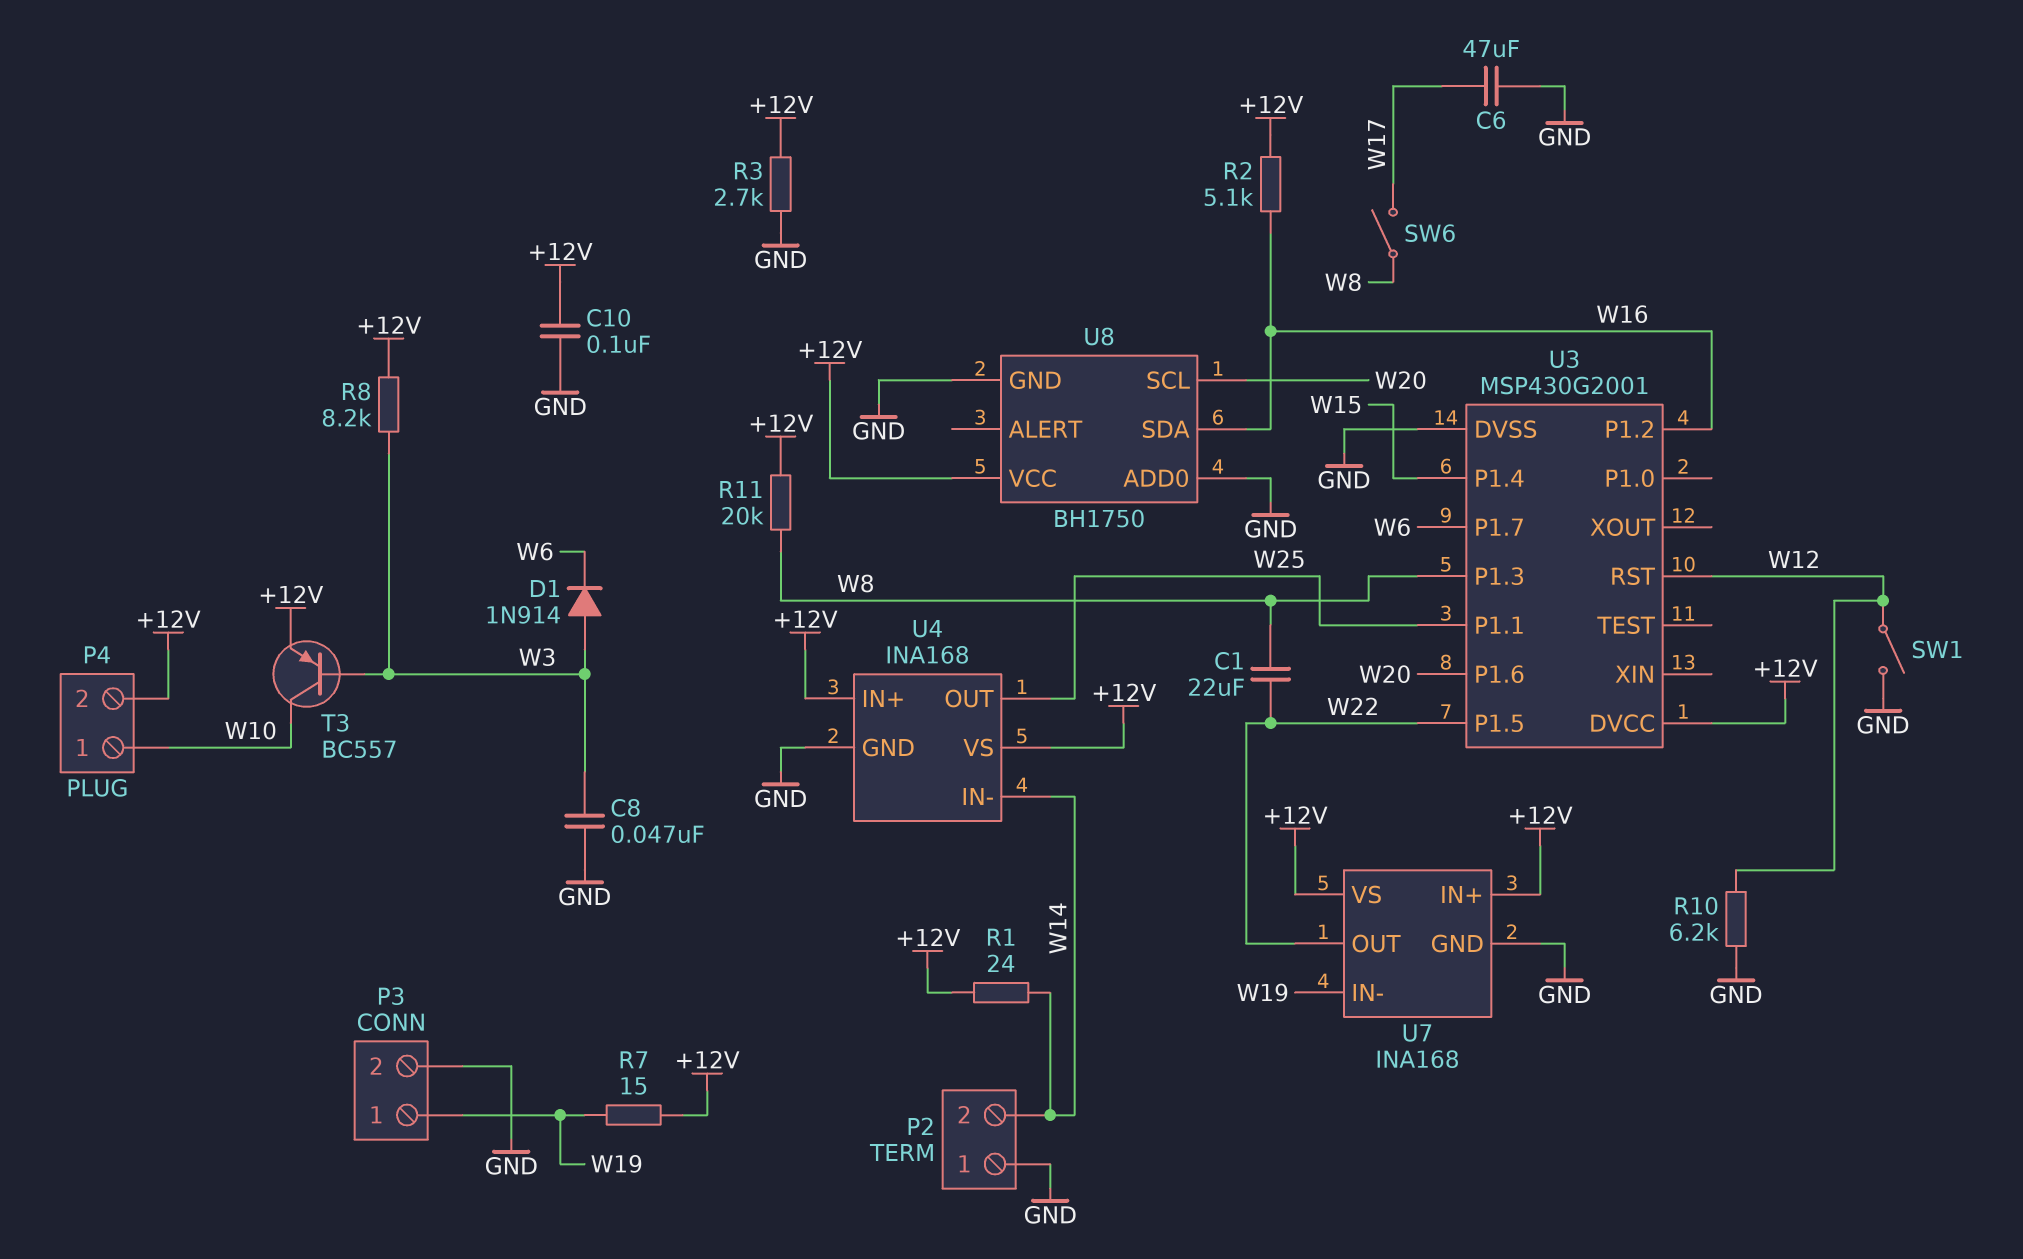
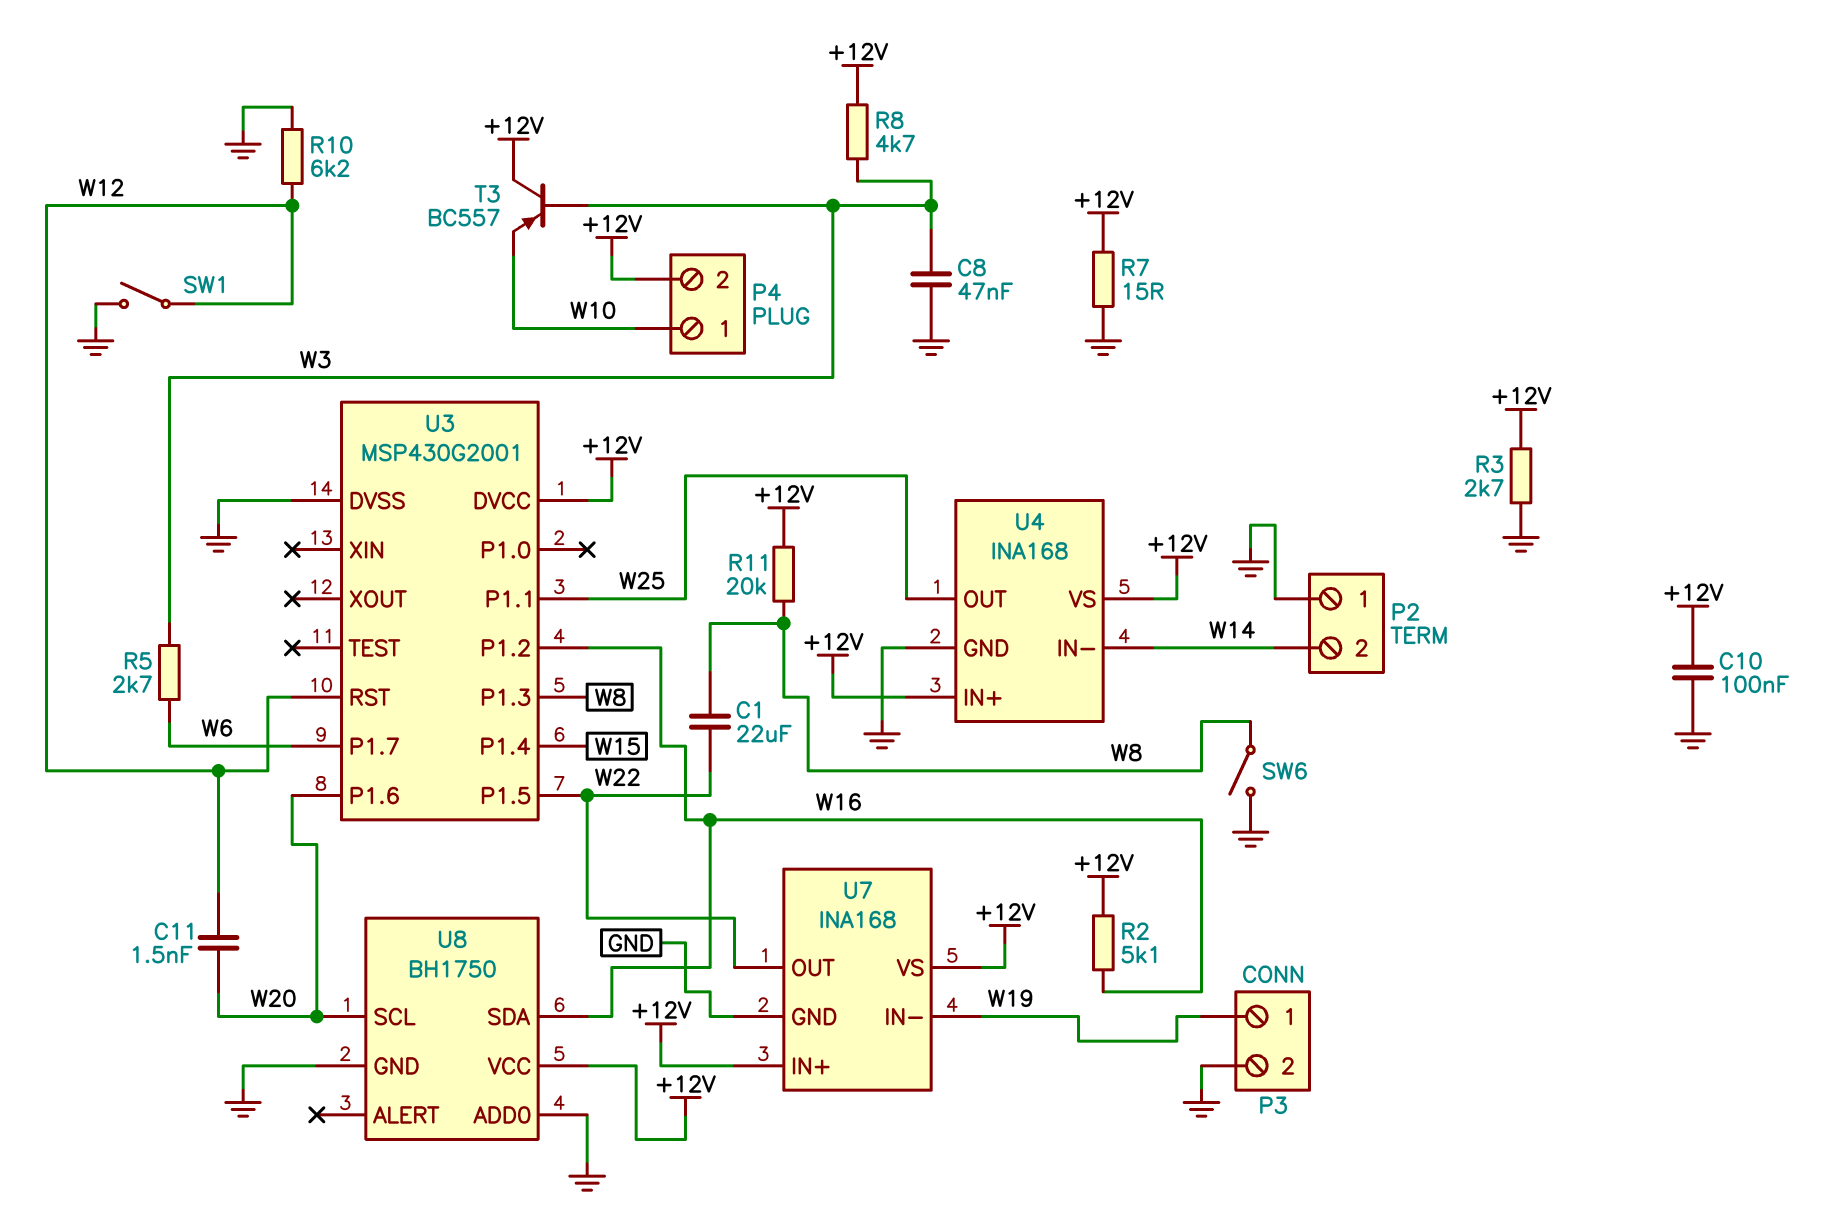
C6: 47uF (GND, W17) -> none
C11: none -> 1.5nF (W12, W20)
D1: diode 1N914 (A W3, K W6) -> none
R1: 24 (+12V, W14) -> none
R5: none -> 2.7k (W3, W6)
R7: 15 (+12V, W19) -> 15 (+12V, GND)
R8: 8.2k (+12V, W3) -> 4.7k (+12V, W3)
SW6: switch (W8, W17) -> switch (GND, W8)
T3: PNP BC557 (B W3, C W10, E +12V) -> PNP BC557 (B W3, C +12V, E W10)

